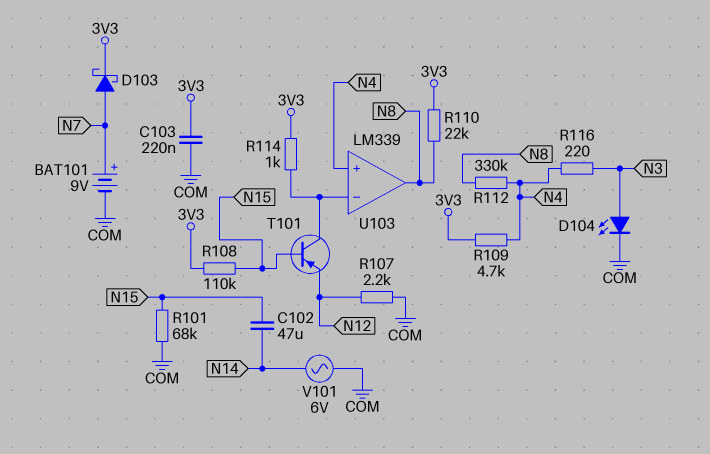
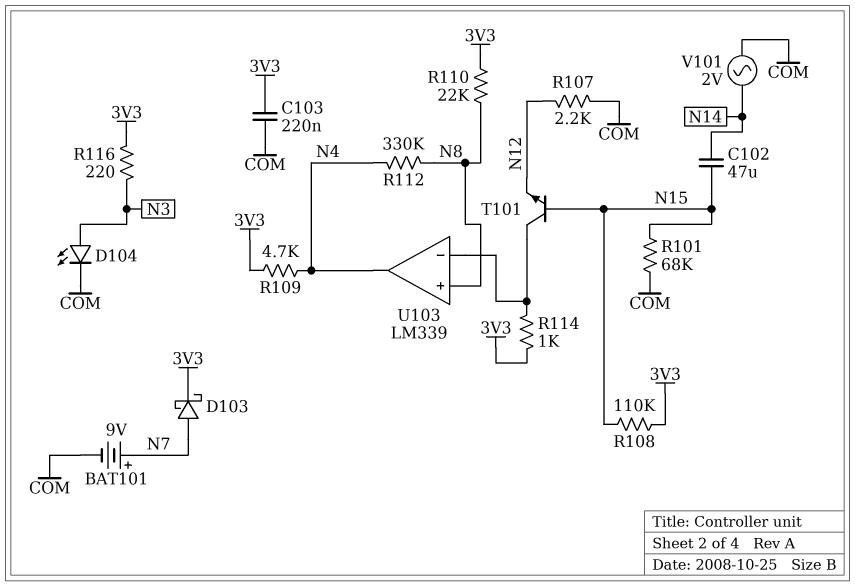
R116: 220 (N3, N4) -> 220 (3V3, N3)
T101: PNP (B N15, C U103/in-, E N12) -> NPN (B N15, C U103/in-, E N12)
U103 pin in+: N4 -> N8
U103 pin out: N8 -> N4
V101: AC 6V (COM, N14) -> AC 2V (COM, N14)

